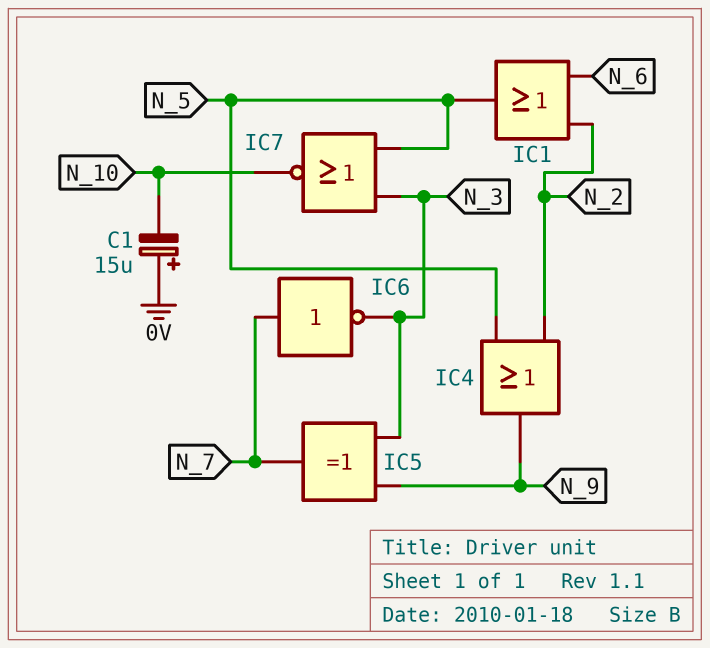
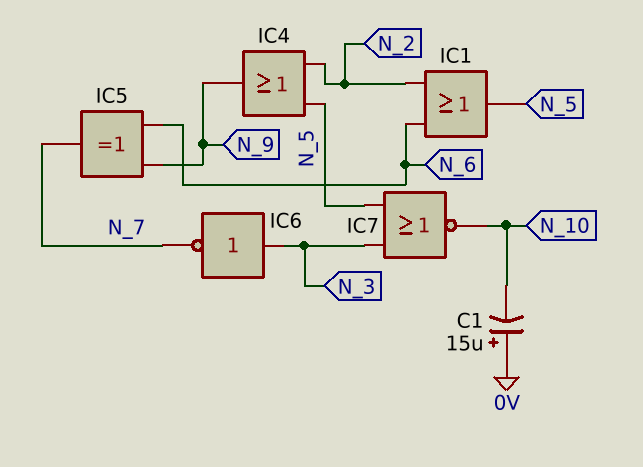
IC5: XOR (in N_3, in N_9, out N_7) -> XOR (in N_6, in N_9, out N_7)
IC6: NOT (in N_7, out N_3) -> NOT (in N_3, out N_7)

